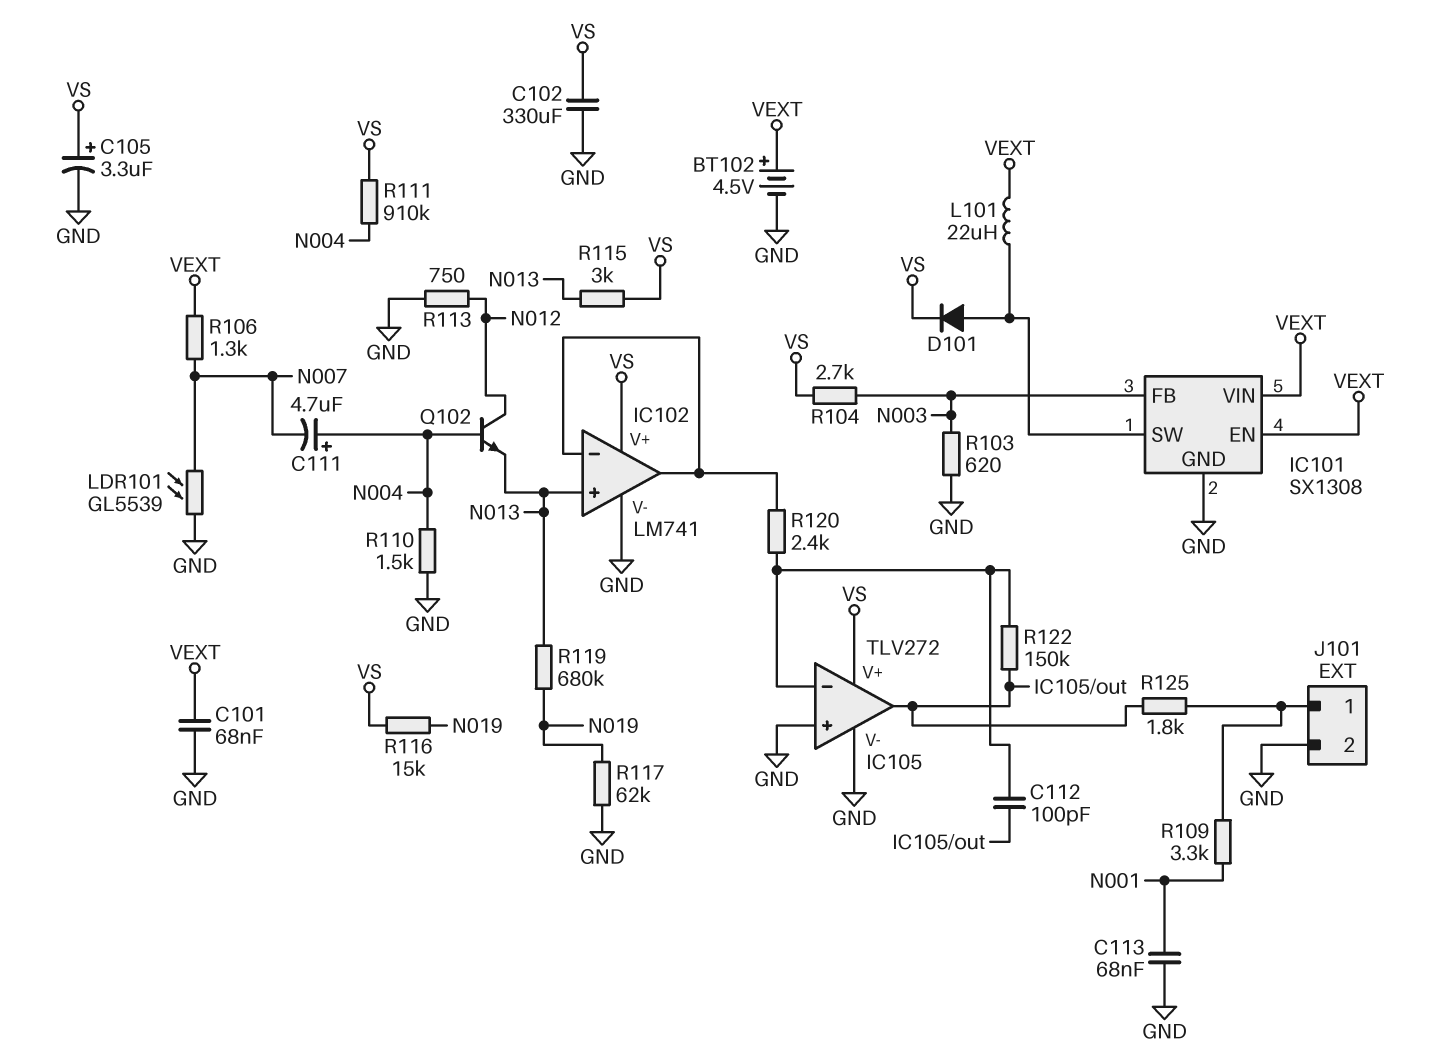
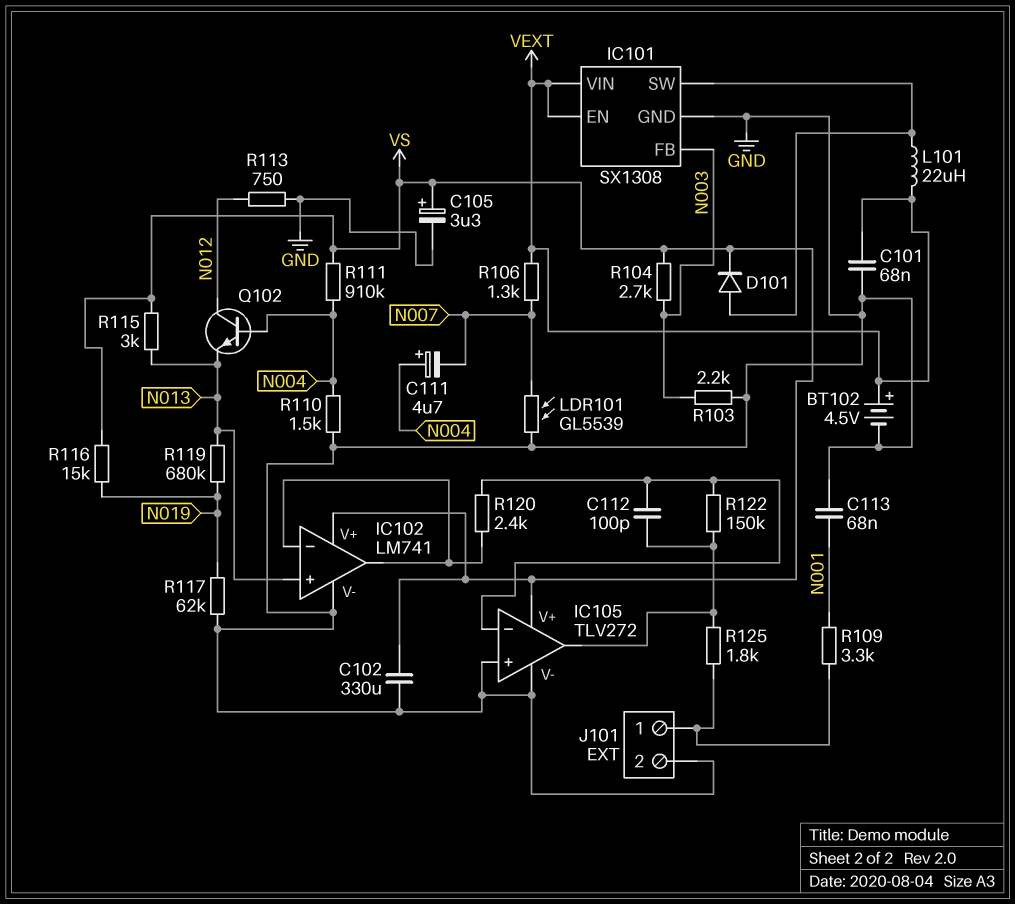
R103: 620 (GND, N003) -> 2.2k (GND, N003)

